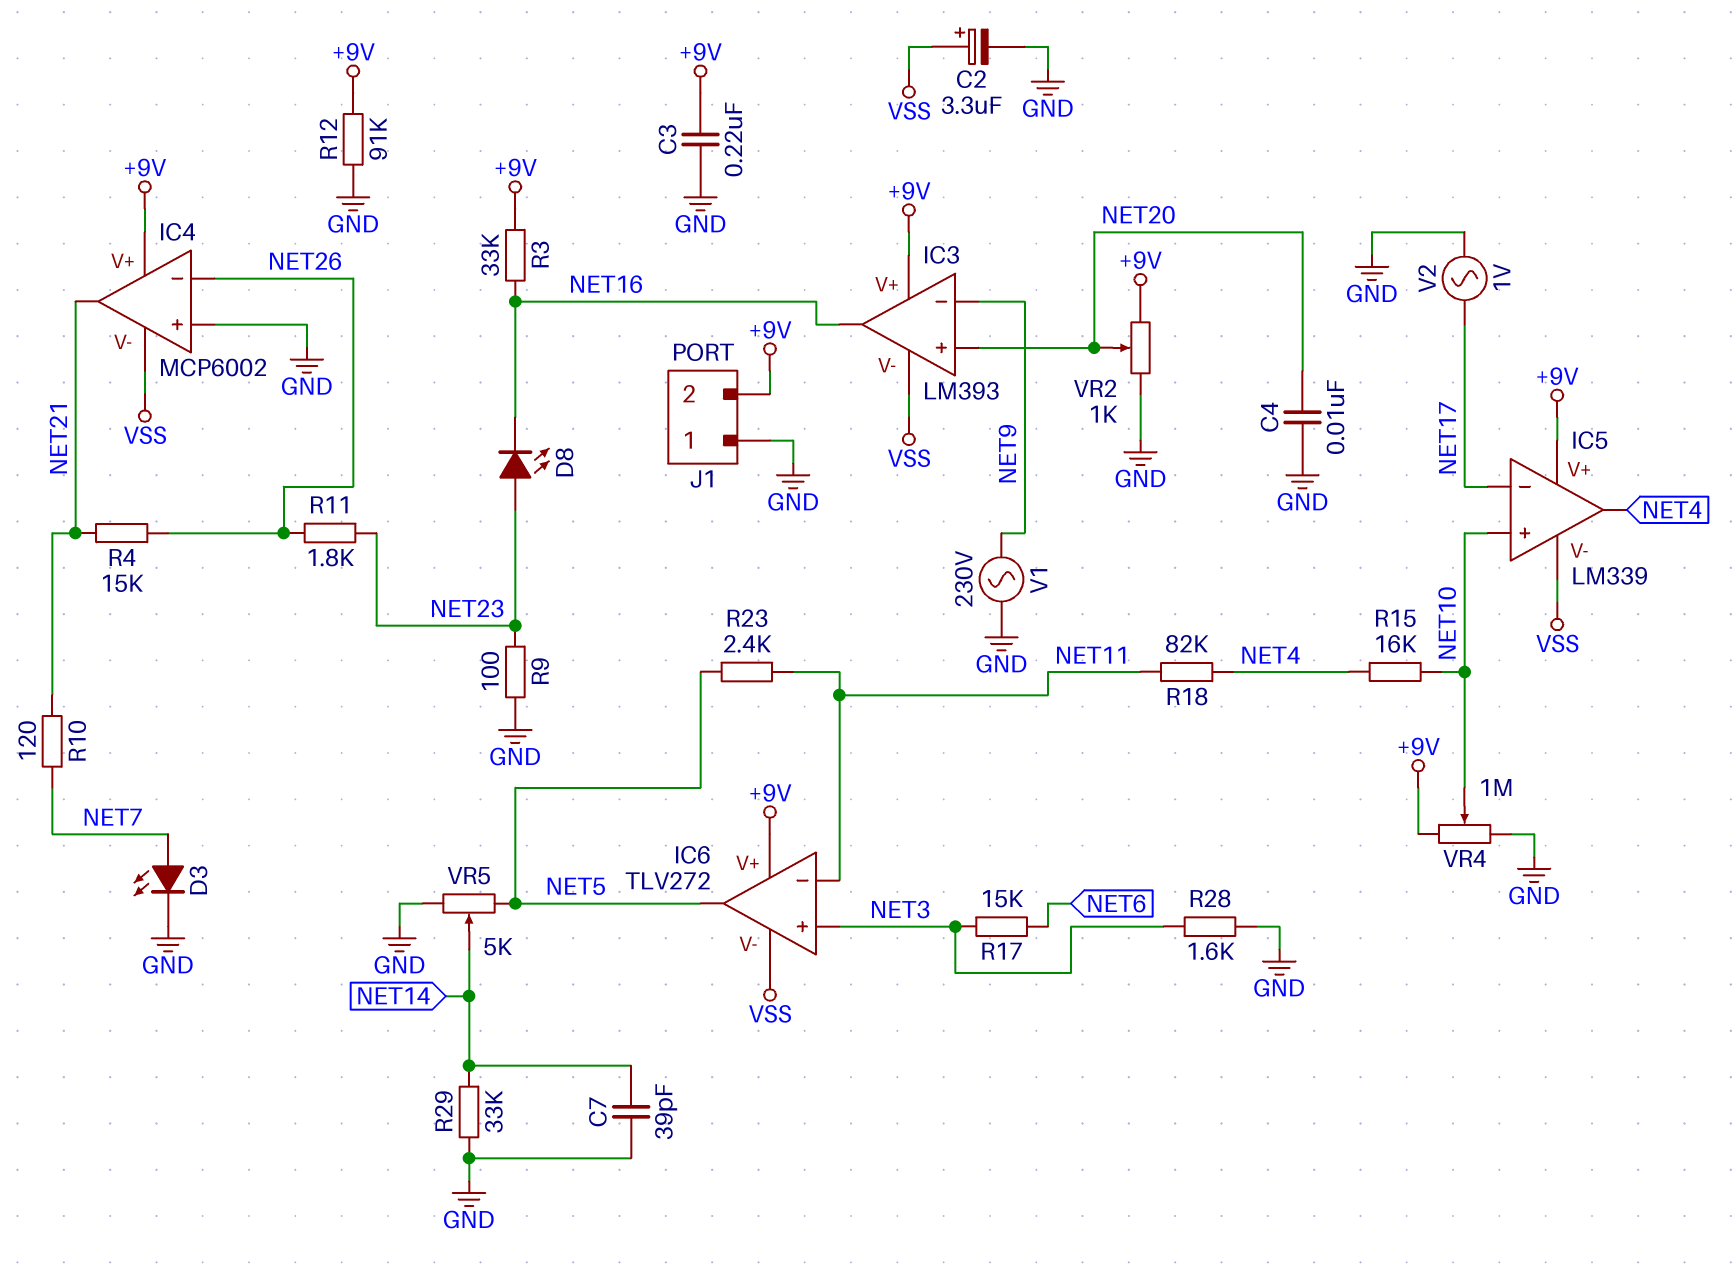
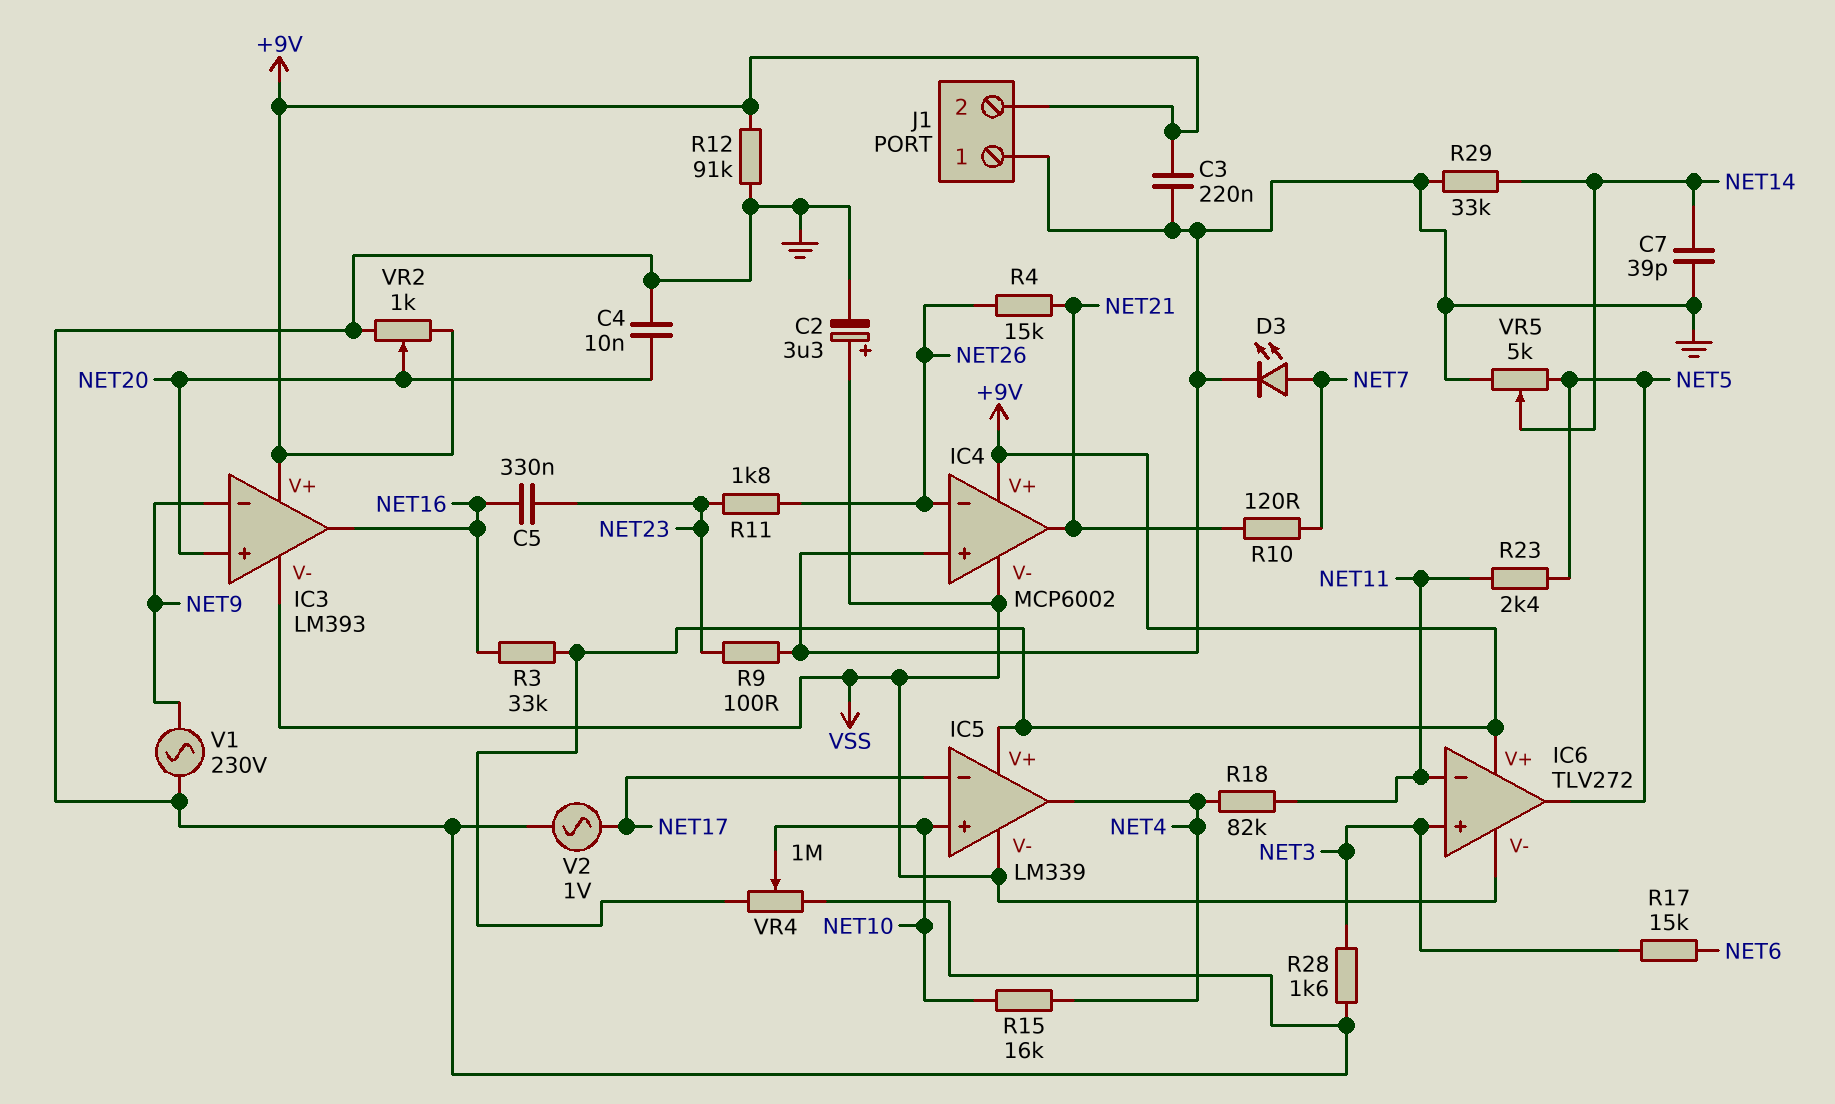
C5: none -> 330nF (NET16, NET23)
D8: LED (A NET23, K NET16) -> none

